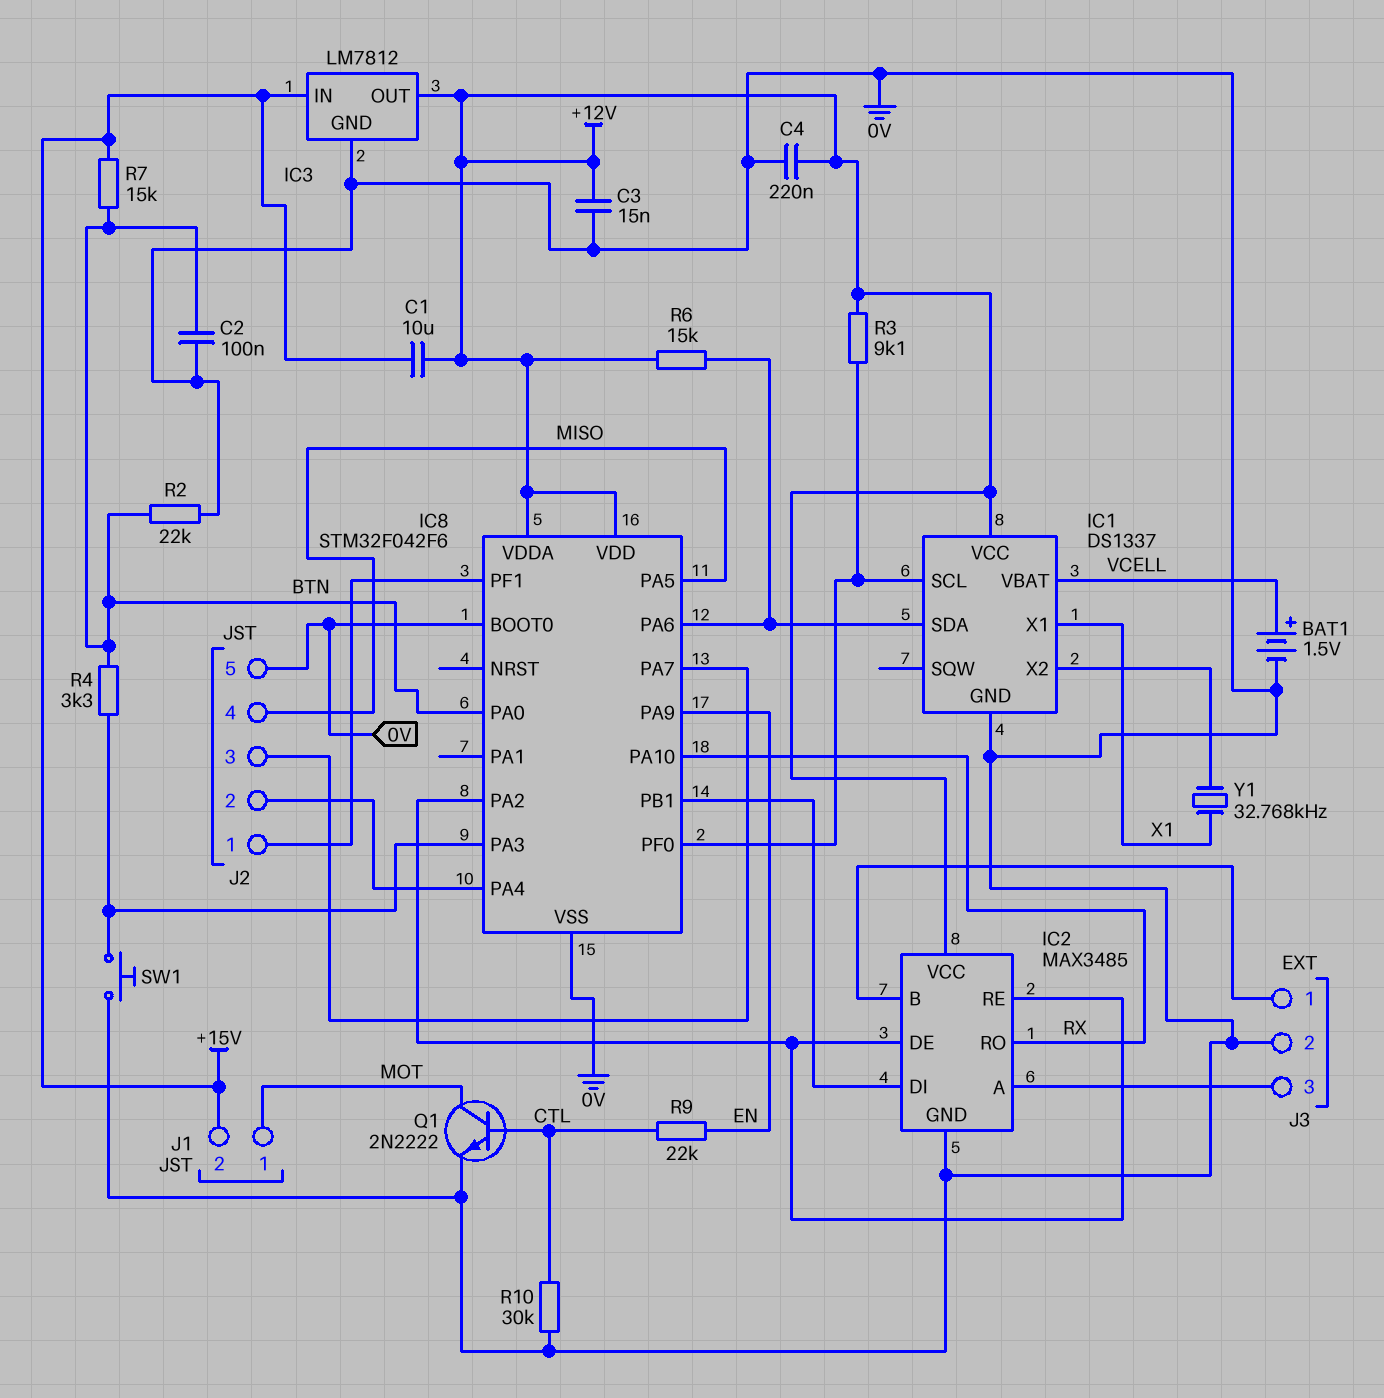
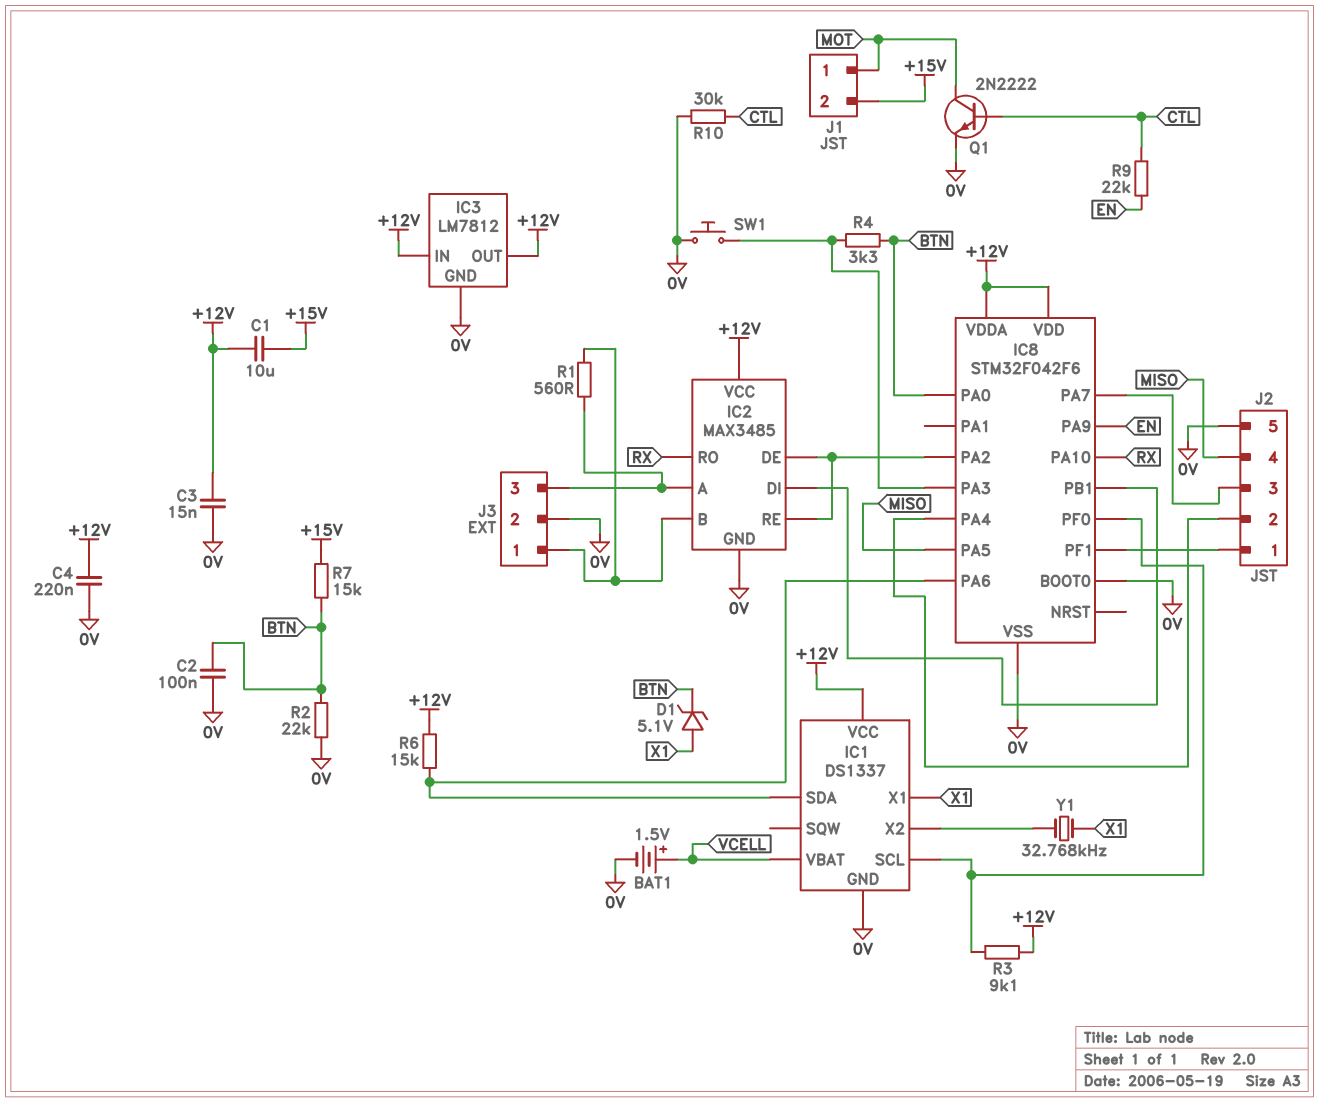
D1: none -> zener 5.1V (A X1, K BTN)
IC3 pin IN: +15V -> +12V
R1: none -> 560 (IC2/A, IC2/B)

